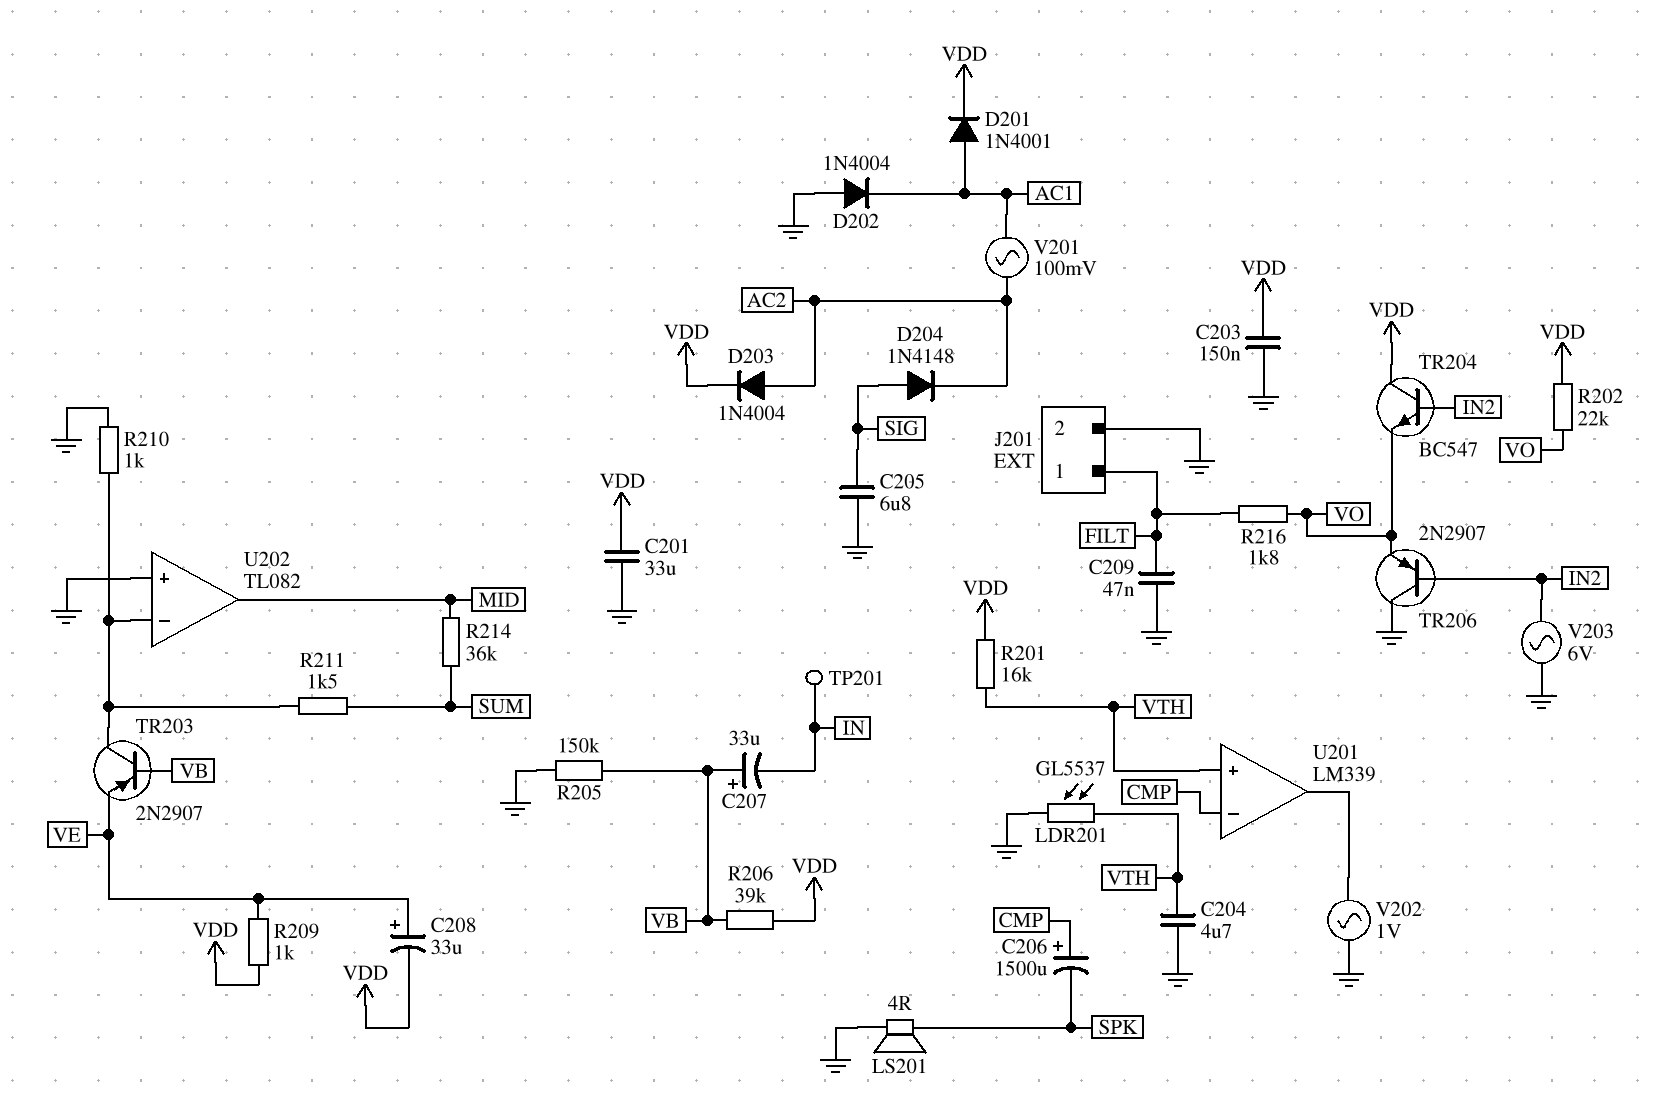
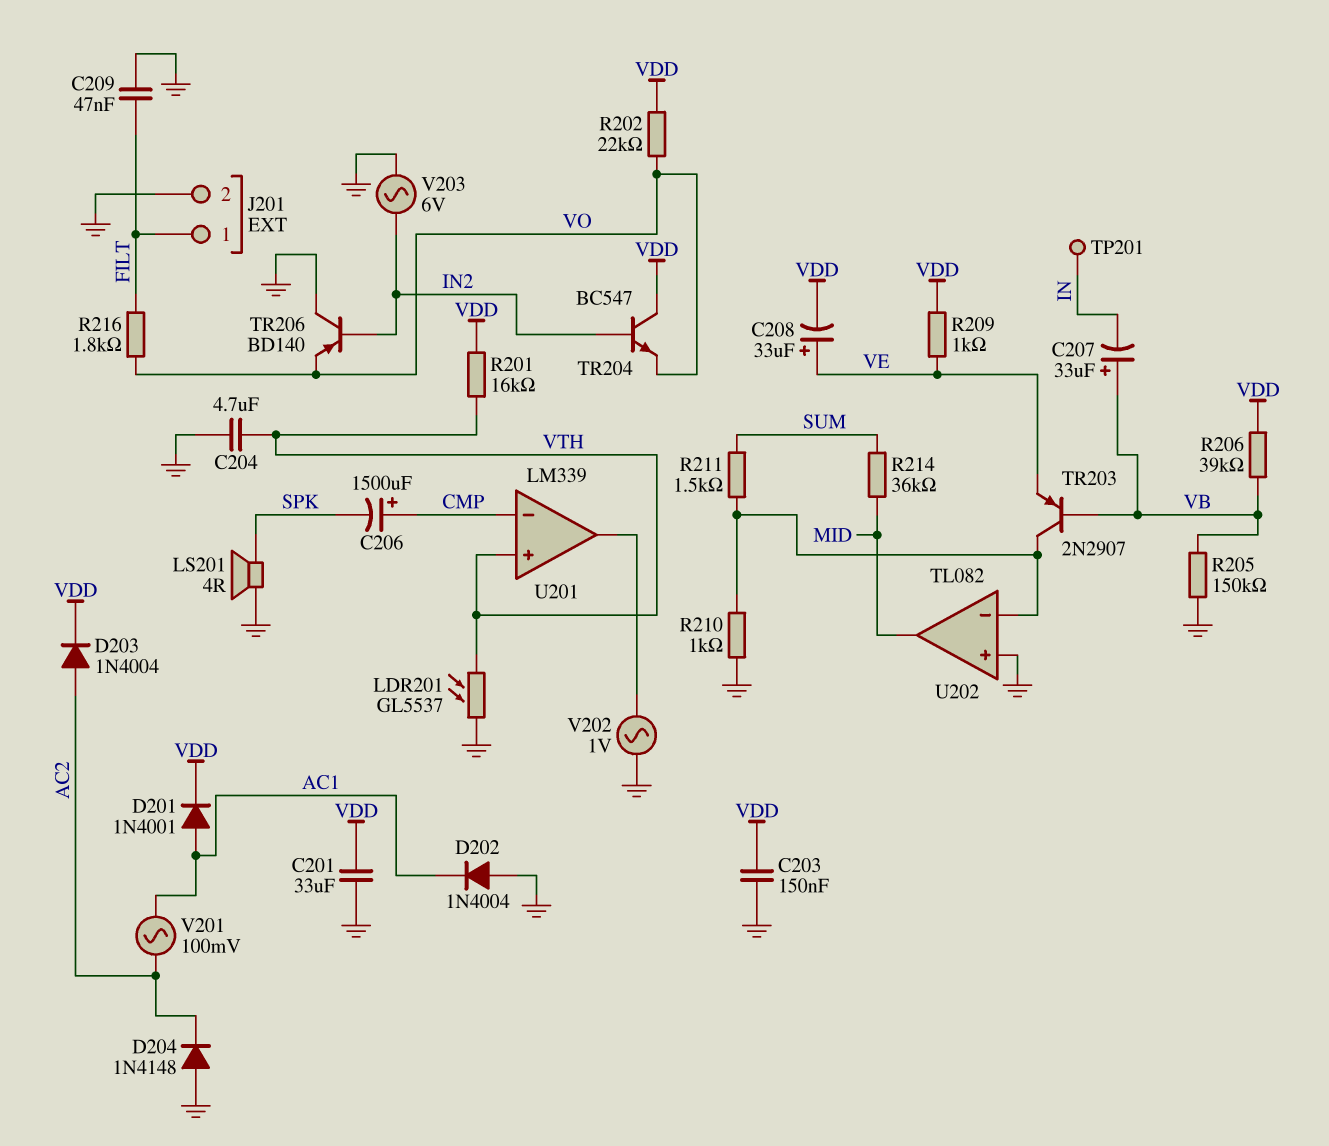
C205: 6.8uF (GND, SIG) -> none
D204: diode 1N4148 (A SIG, K AC2) -> diode 1N4148 (A GND, K AC2)
TR206: PNP 2N2907 (B IN2, C GND, E VO) -> PNP BD140 (B IN2, C GND, E VO)

